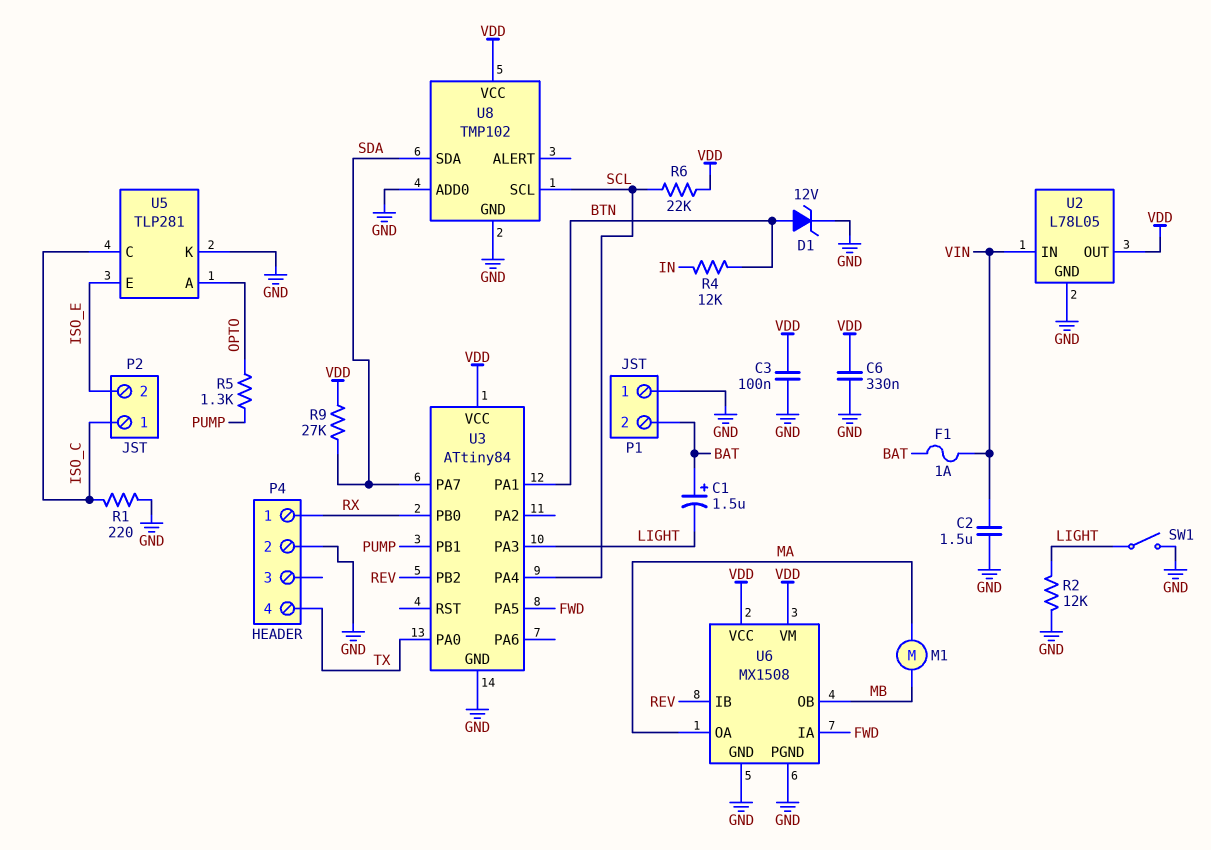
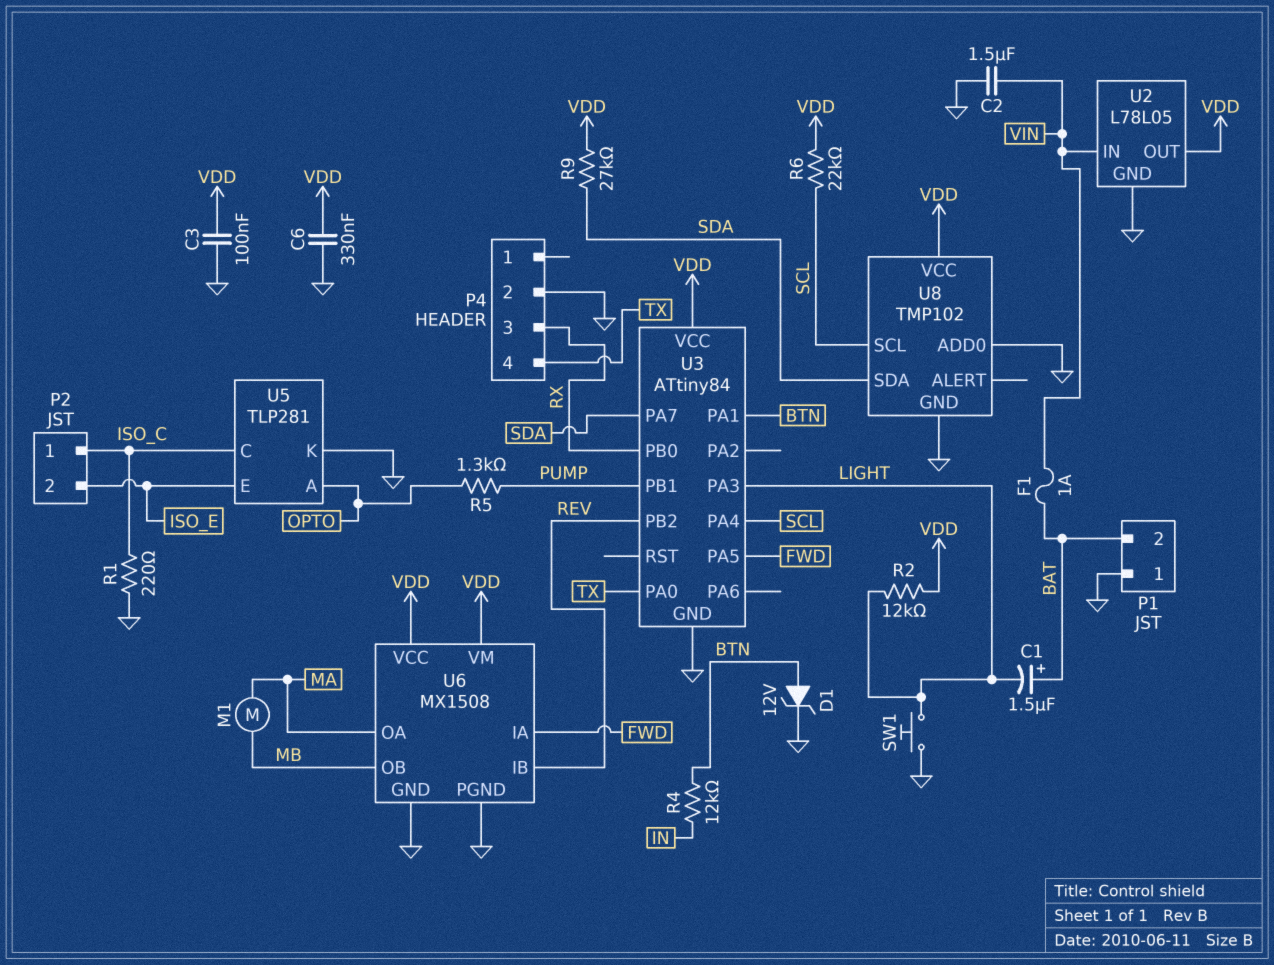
P4 pin 1: RX -> none
P4 pin 3: none -> RX
R2: 12k (GND, LIGHT) -> 12k (LIGHT, VDD)
SW1: switch (GND, LIGHT) -> button (GND, LIGHT)

